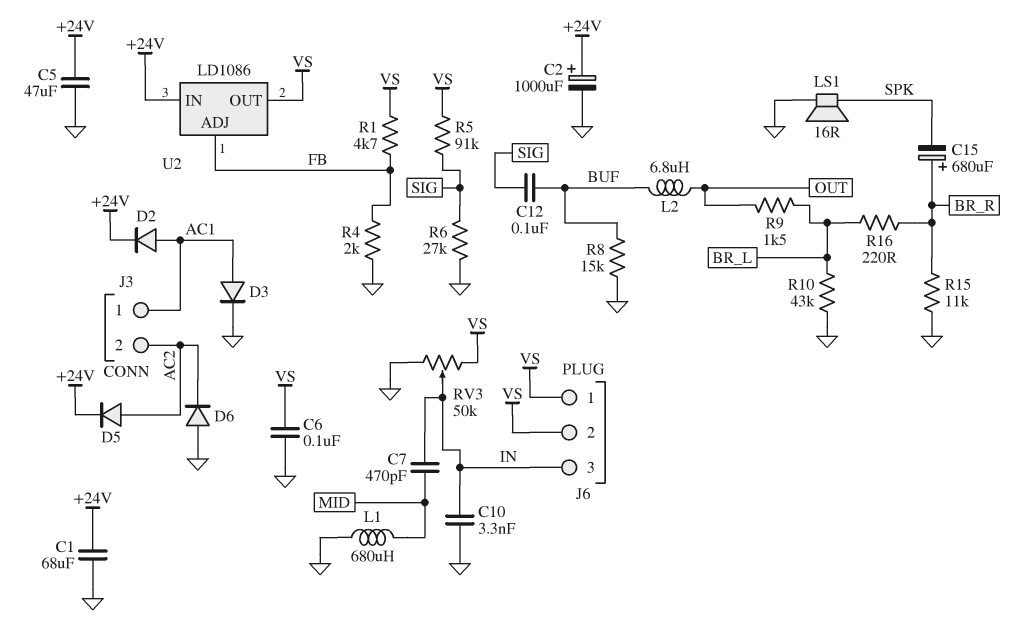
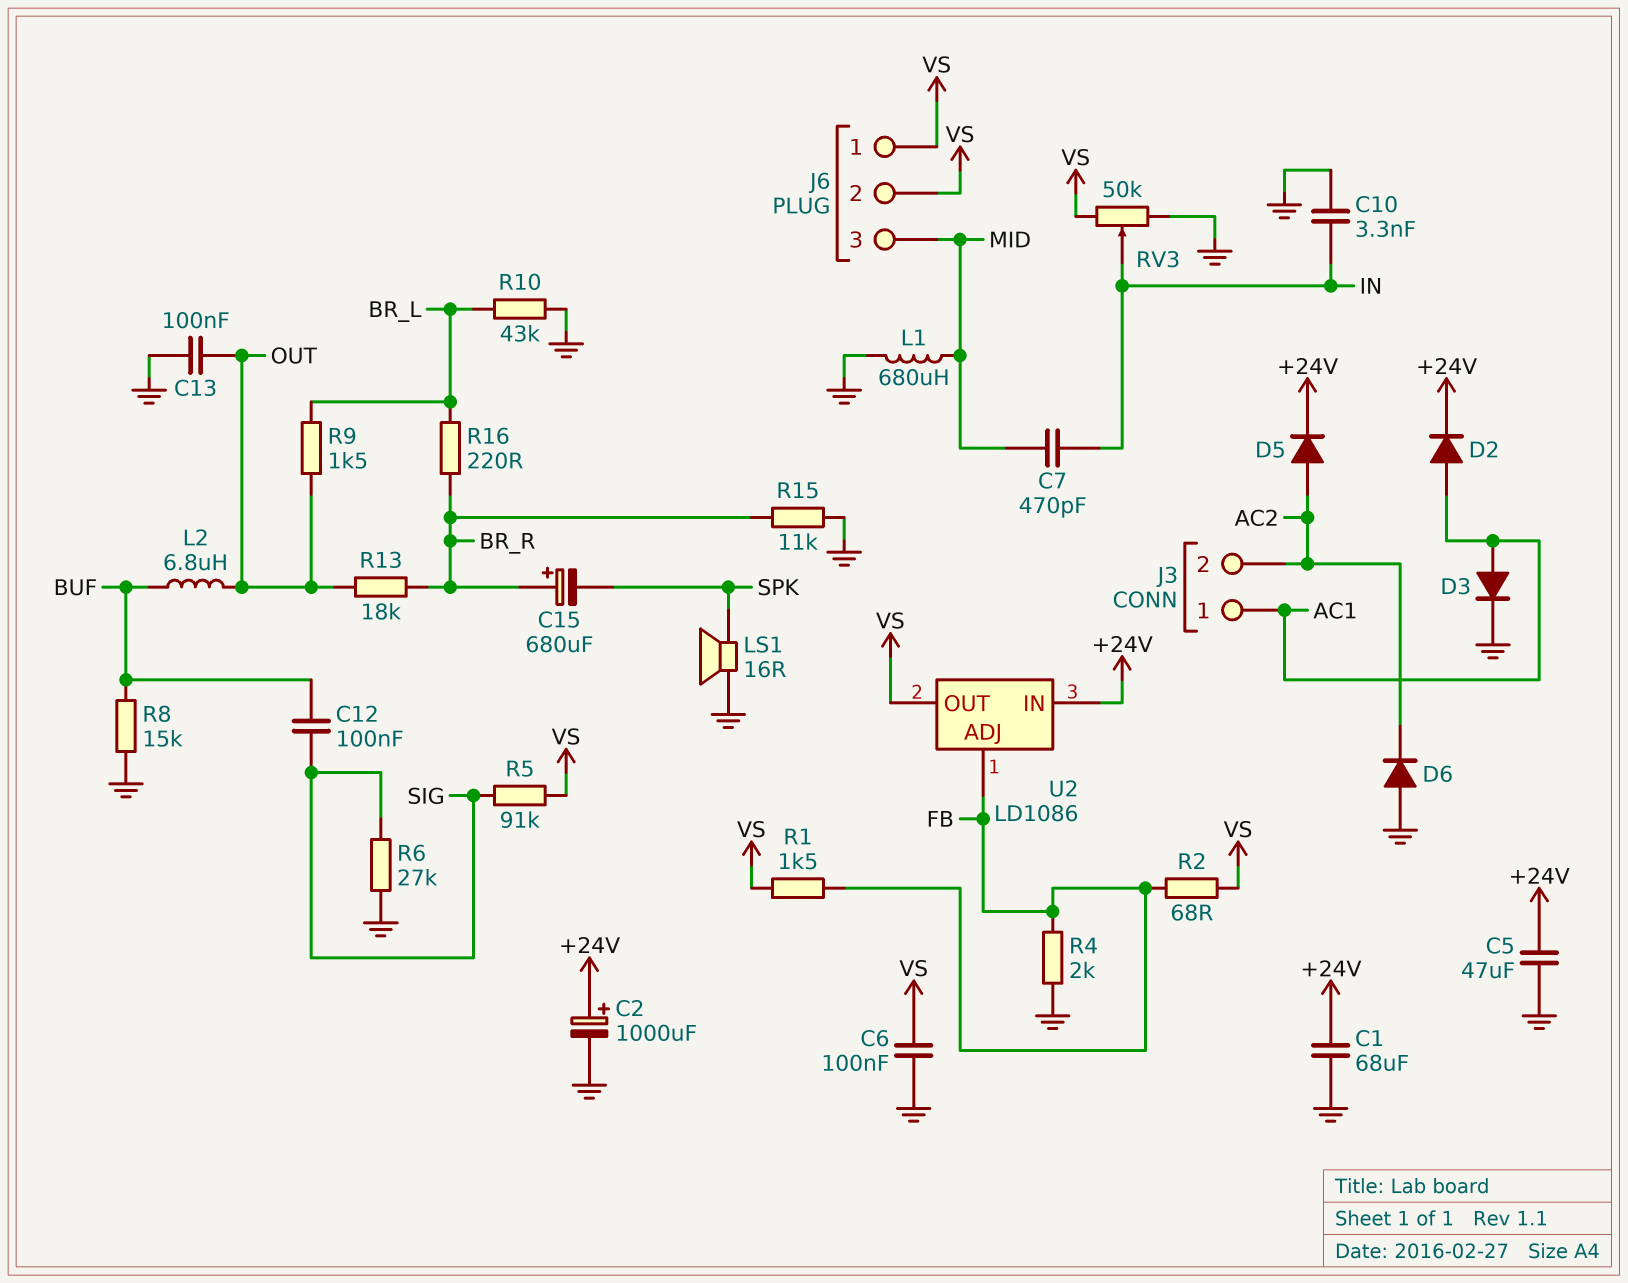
C13: none -> 100nF (GND, OUT)
J6 pin 3: IN -> MID
R1: 4.7k (FB, VS) -> 1.5k (FB, VS)
R2: none -> 68 (FB, VS)
R13: none -> 18k (BR_R, OUT)

